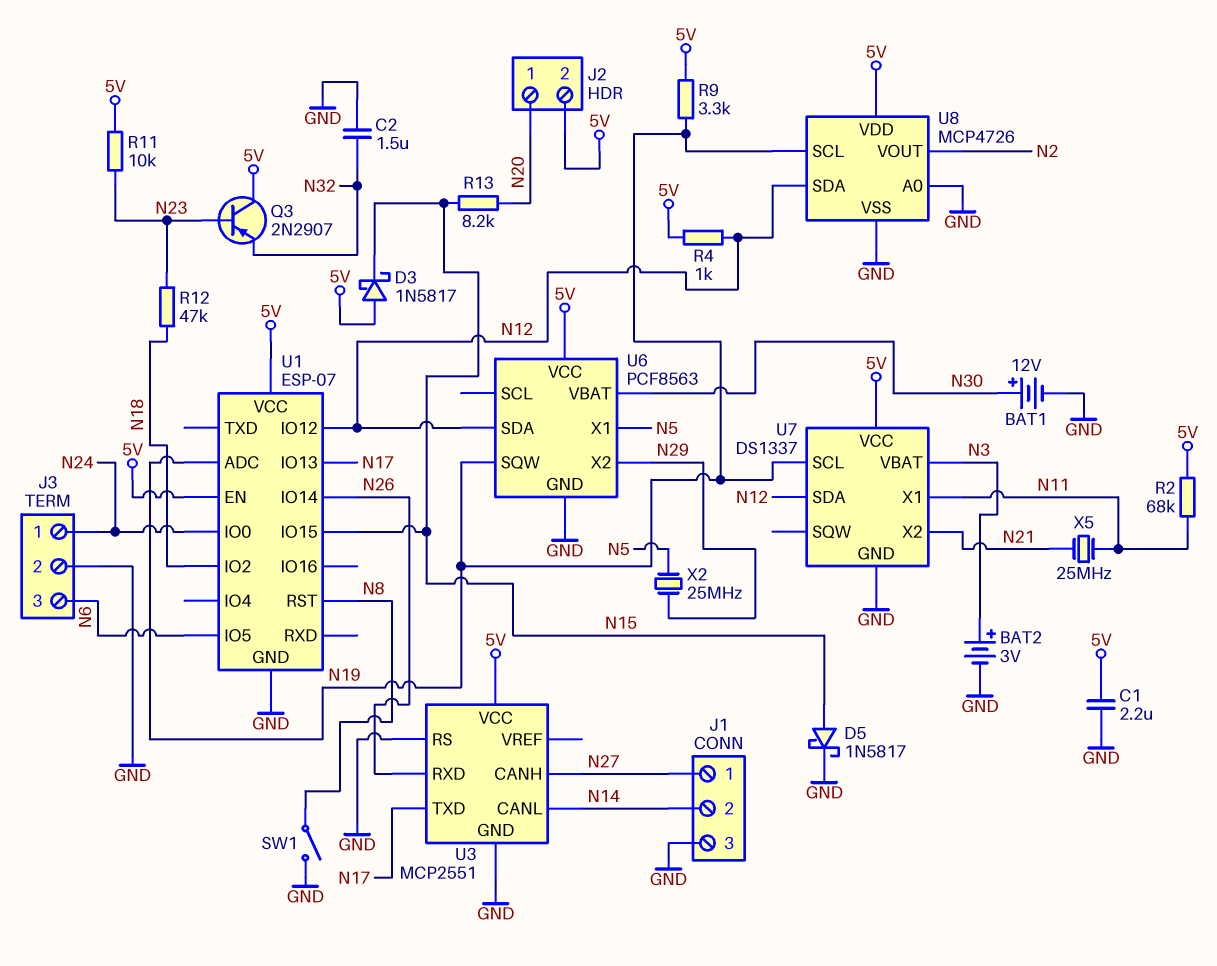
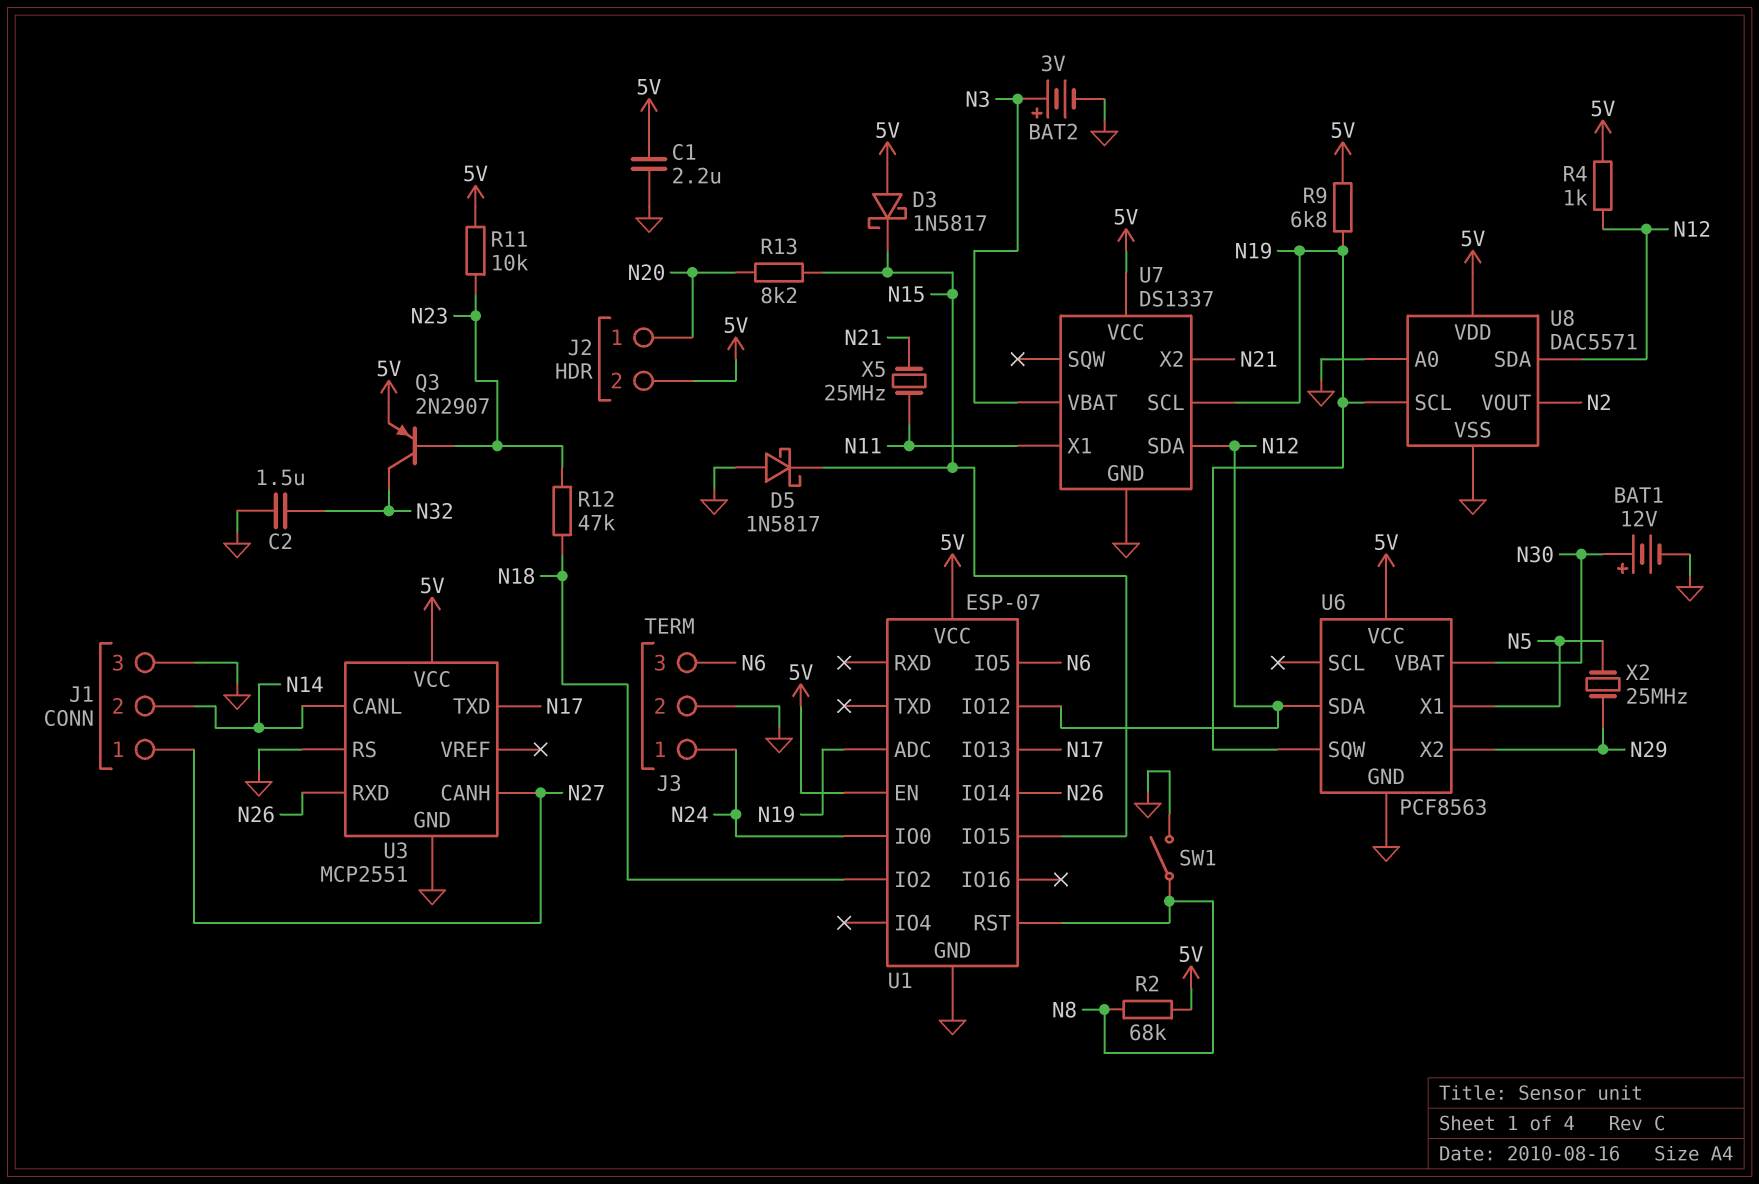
D5: schottky 1N5817 (A N15, K GND) -> schottky 1N5817 (A GND, K N15)
Q3: PNP 2N2907 (B N23, C 5V, E N32) -> PNP 2N2907 (B N23, C N32, E 5V)
R2: 68k (5V, N11) -> 68k (5V, N8)
R9: 3.3k (5V, N19) -> 6.8k (5V, N19)
U8: MCP4726 -> DAC5571

